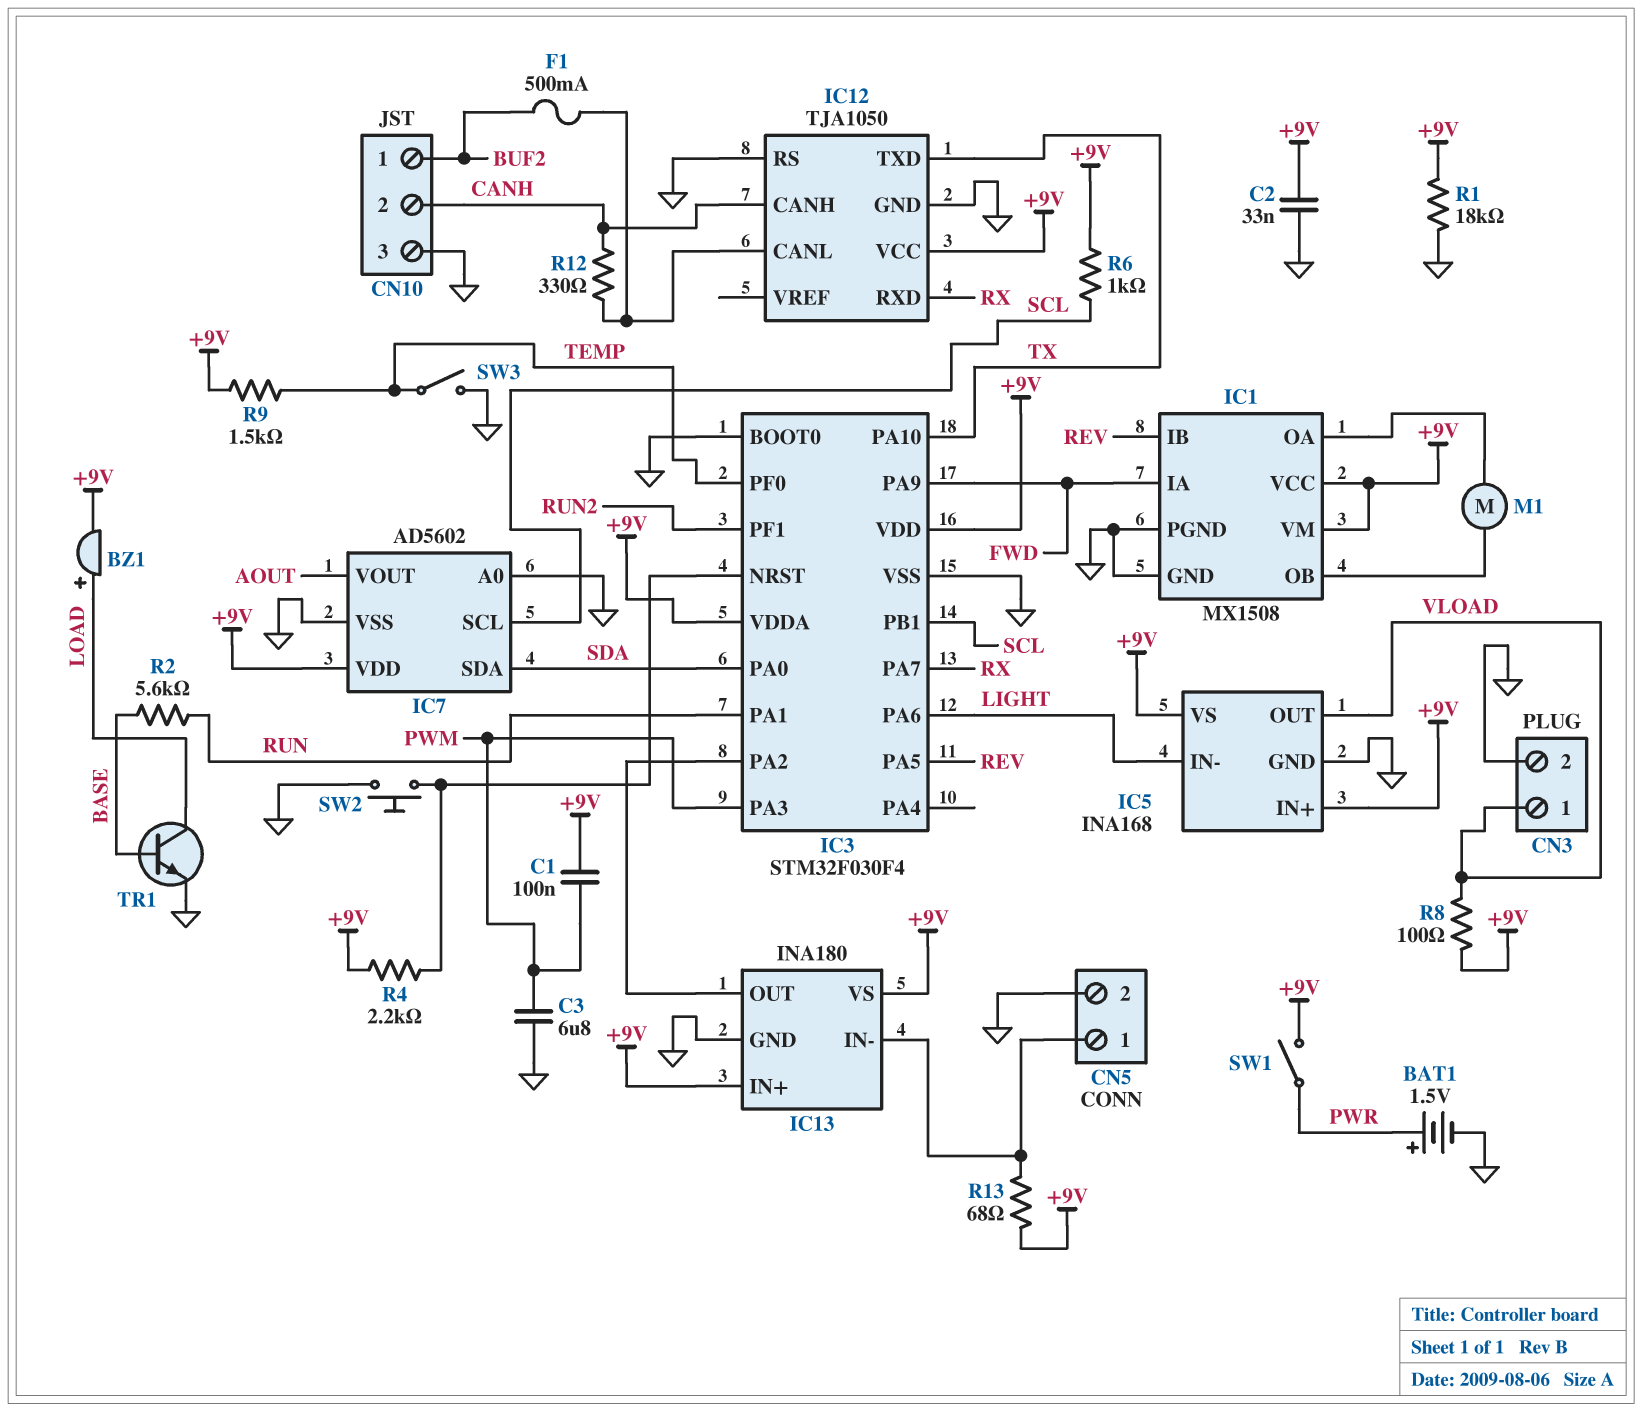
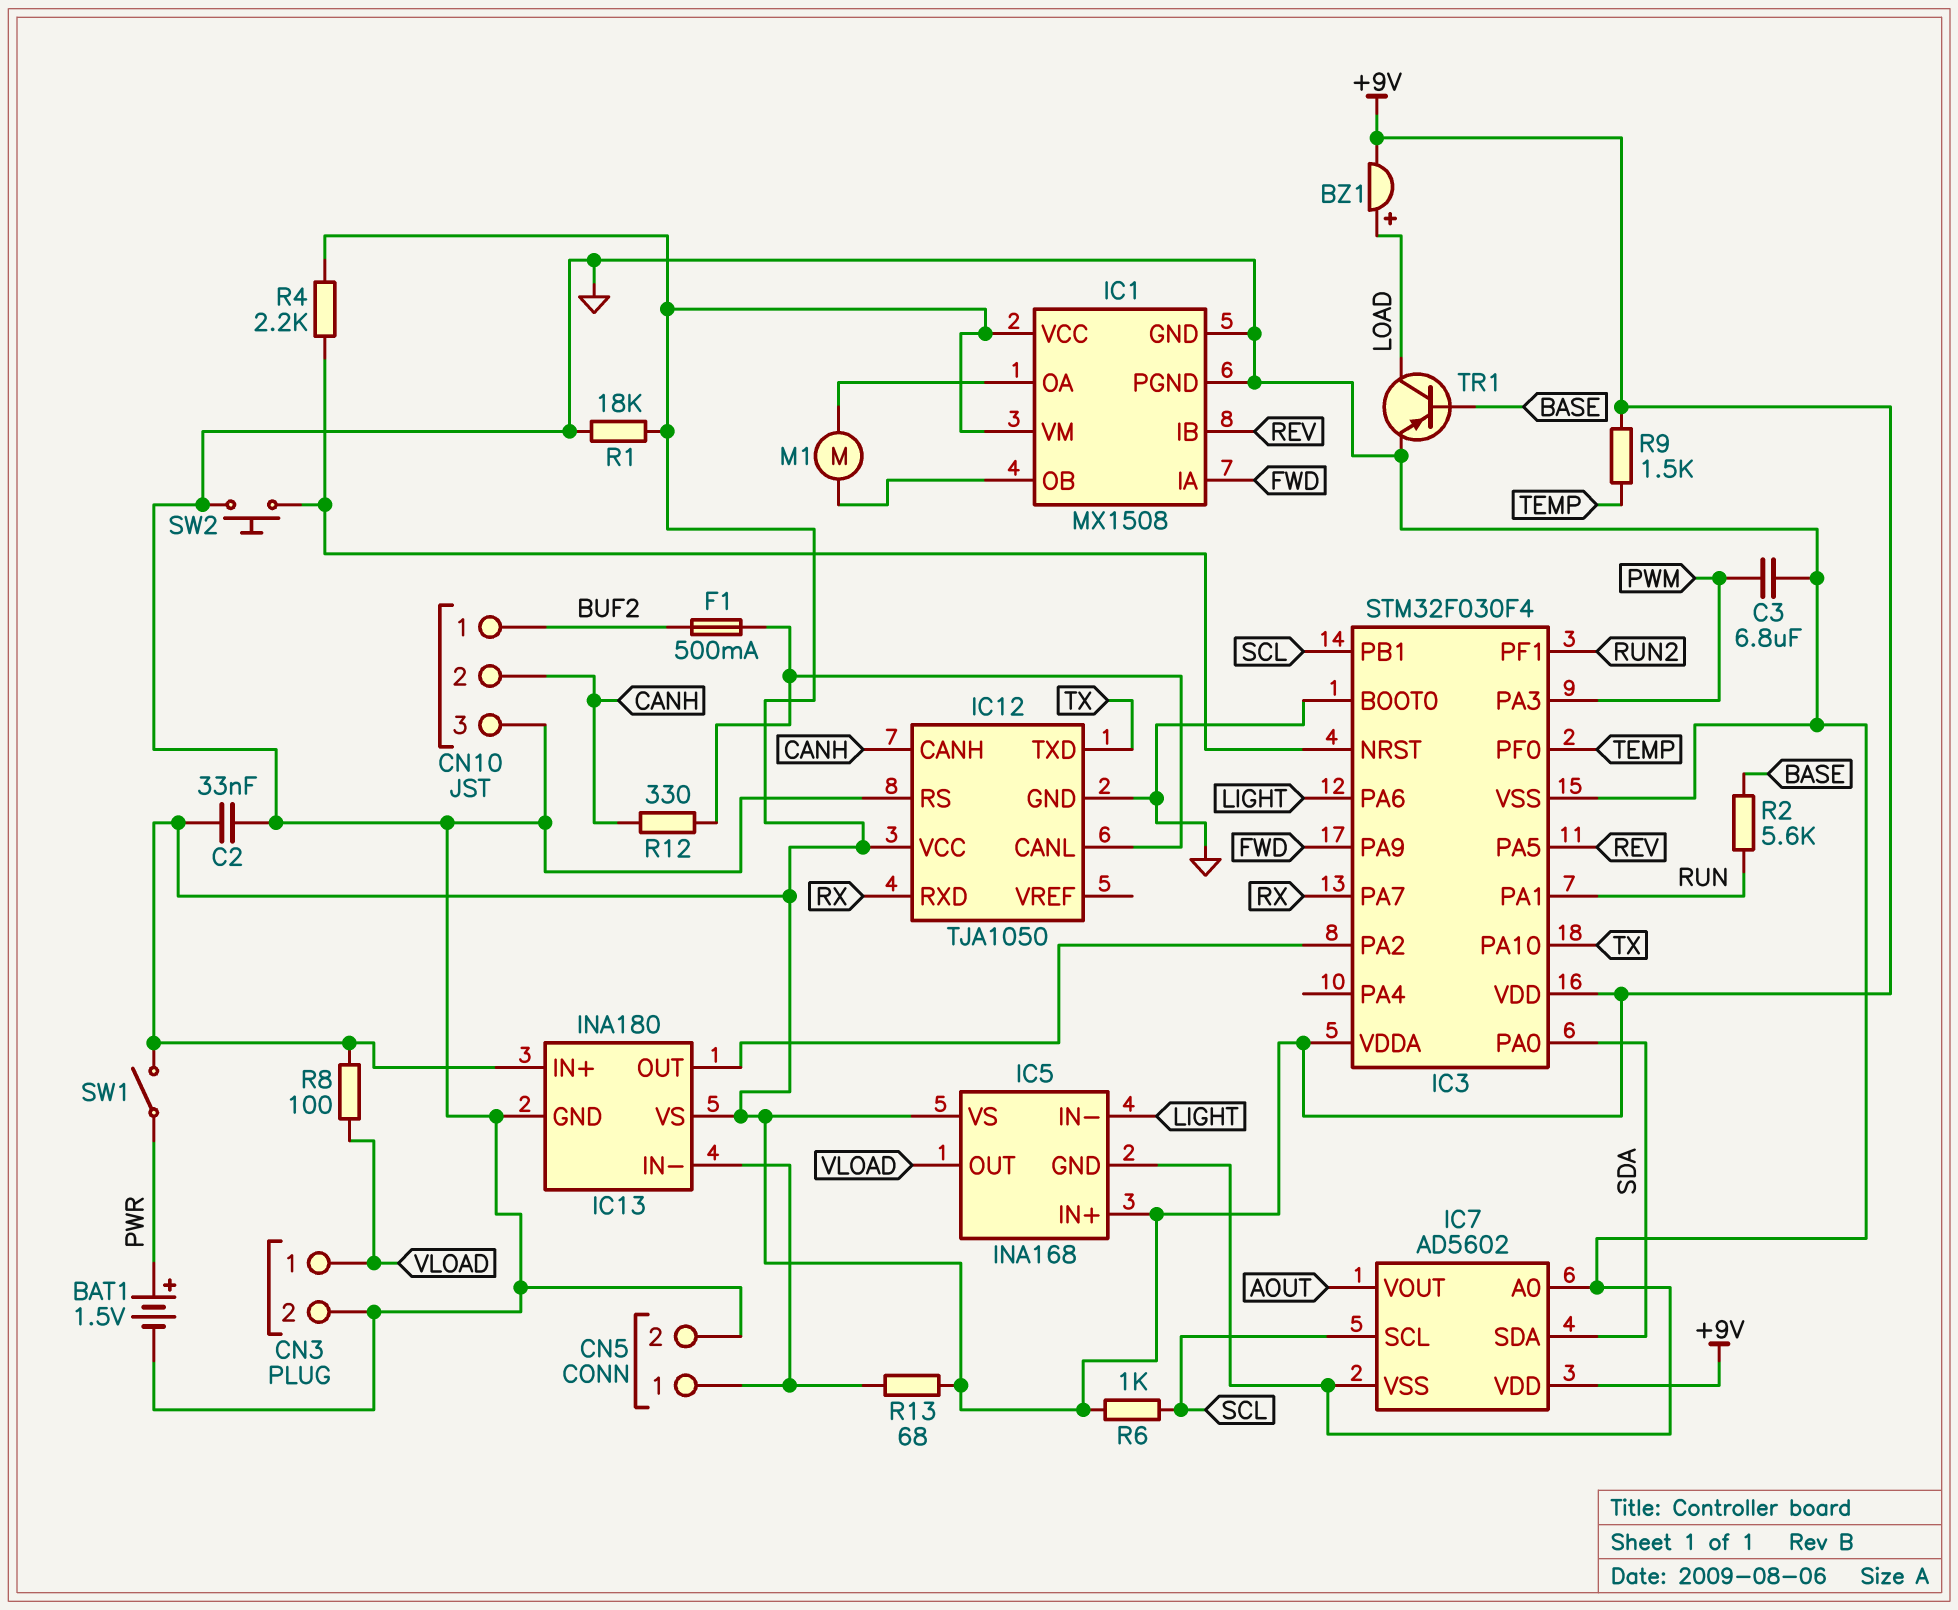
C1: 100nF (+9V, PWM) -> none
SW3: switch (GND, TEMP) -> none
TR1: NPN (B BASE, C LOAD, E GND) -> PNP (B BASE, C LOAD, E GND)

